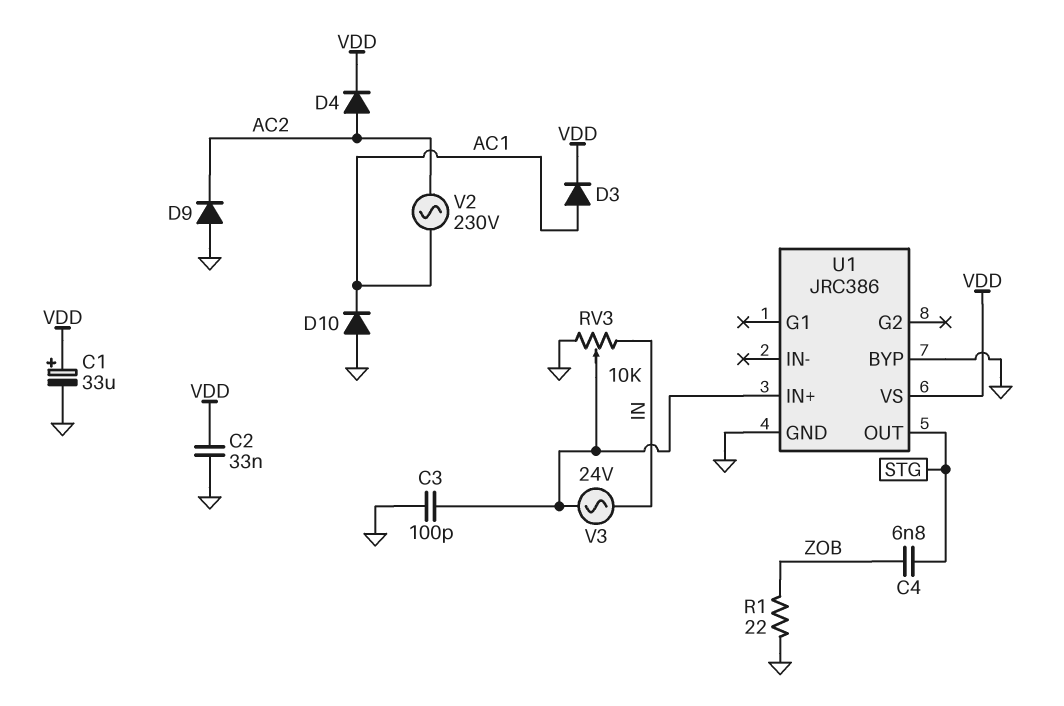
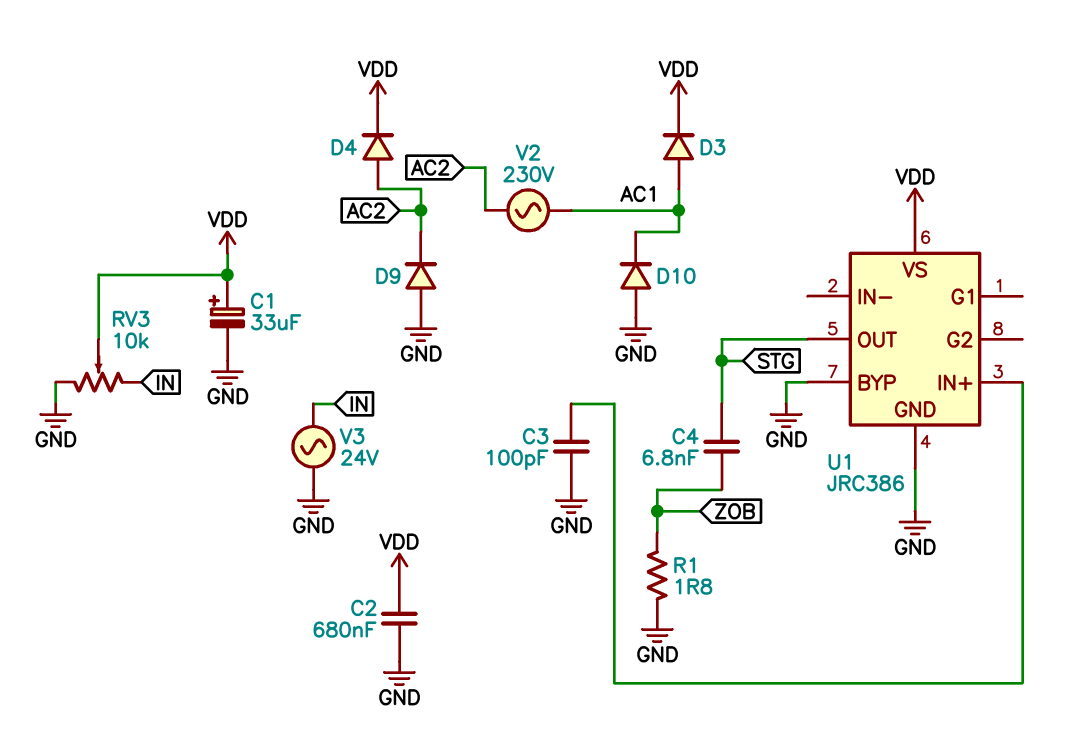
C2: 33nF (GND, VDD) -> 680nF (GND, VDD)
R1: 22 (GND, ZOB) -> 1.8 (GND, ZOB)
RV3: 10k (GND, IN, wiper U1/IN+) -> 10k (GND, IN, wiper VDD)
V3: AC 24V (IN, U1/IN+) -> AC 24V (GND, IN)

